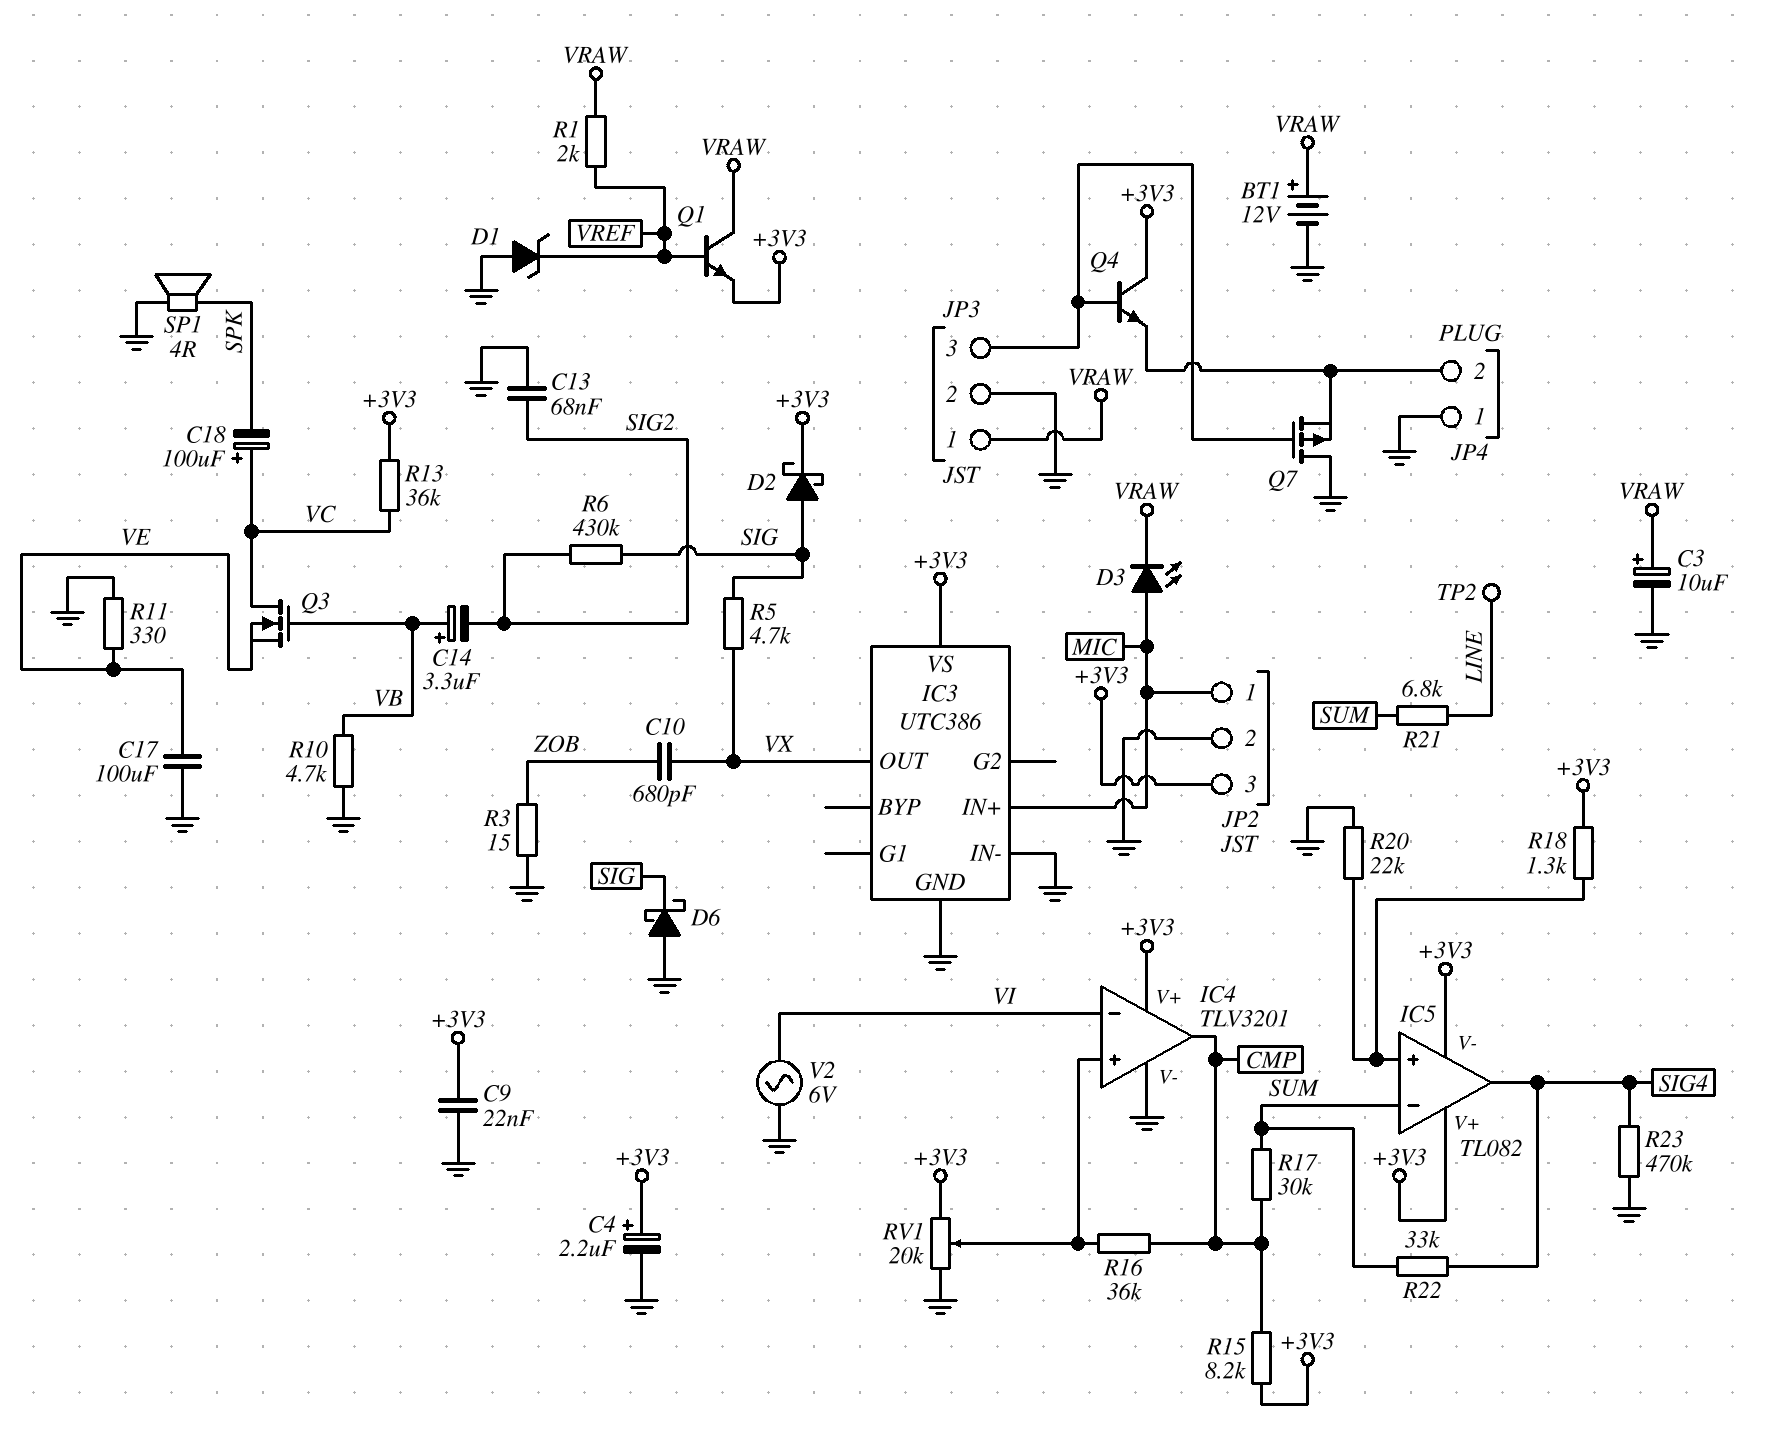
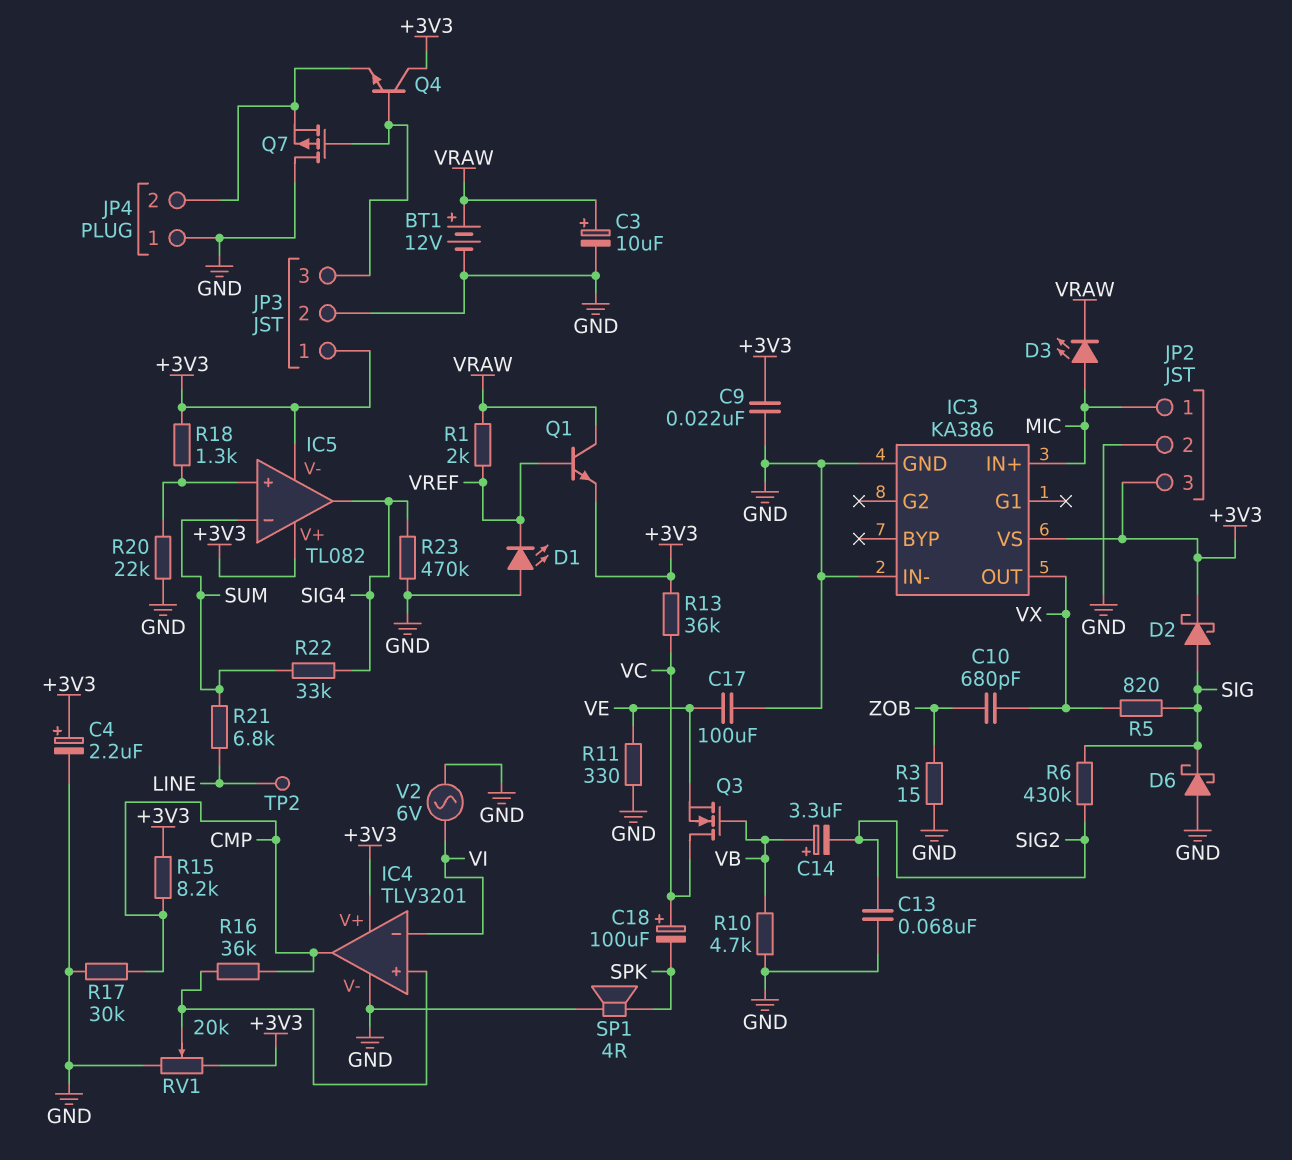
D1: zener (A GND, K VREF) -> LED (A GND, K VREF)
IC3: UTC386 -> KA386
JP3 pin 1: VRAW -> +3V3
R5: 4.7k (SIG, VX) -> 820 (SIG, VX)
R17: 30k (CMP, SUM) -> 30k (CMP, GND)

